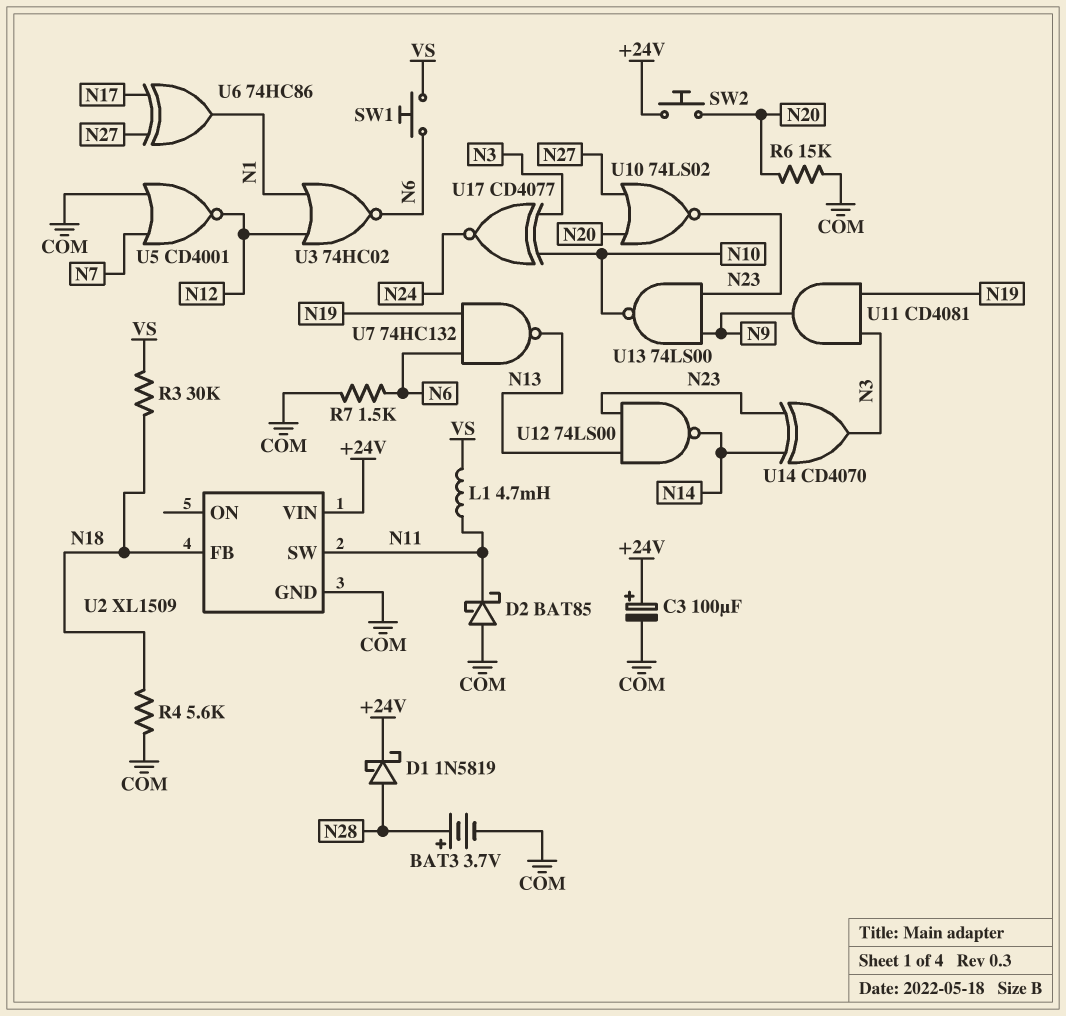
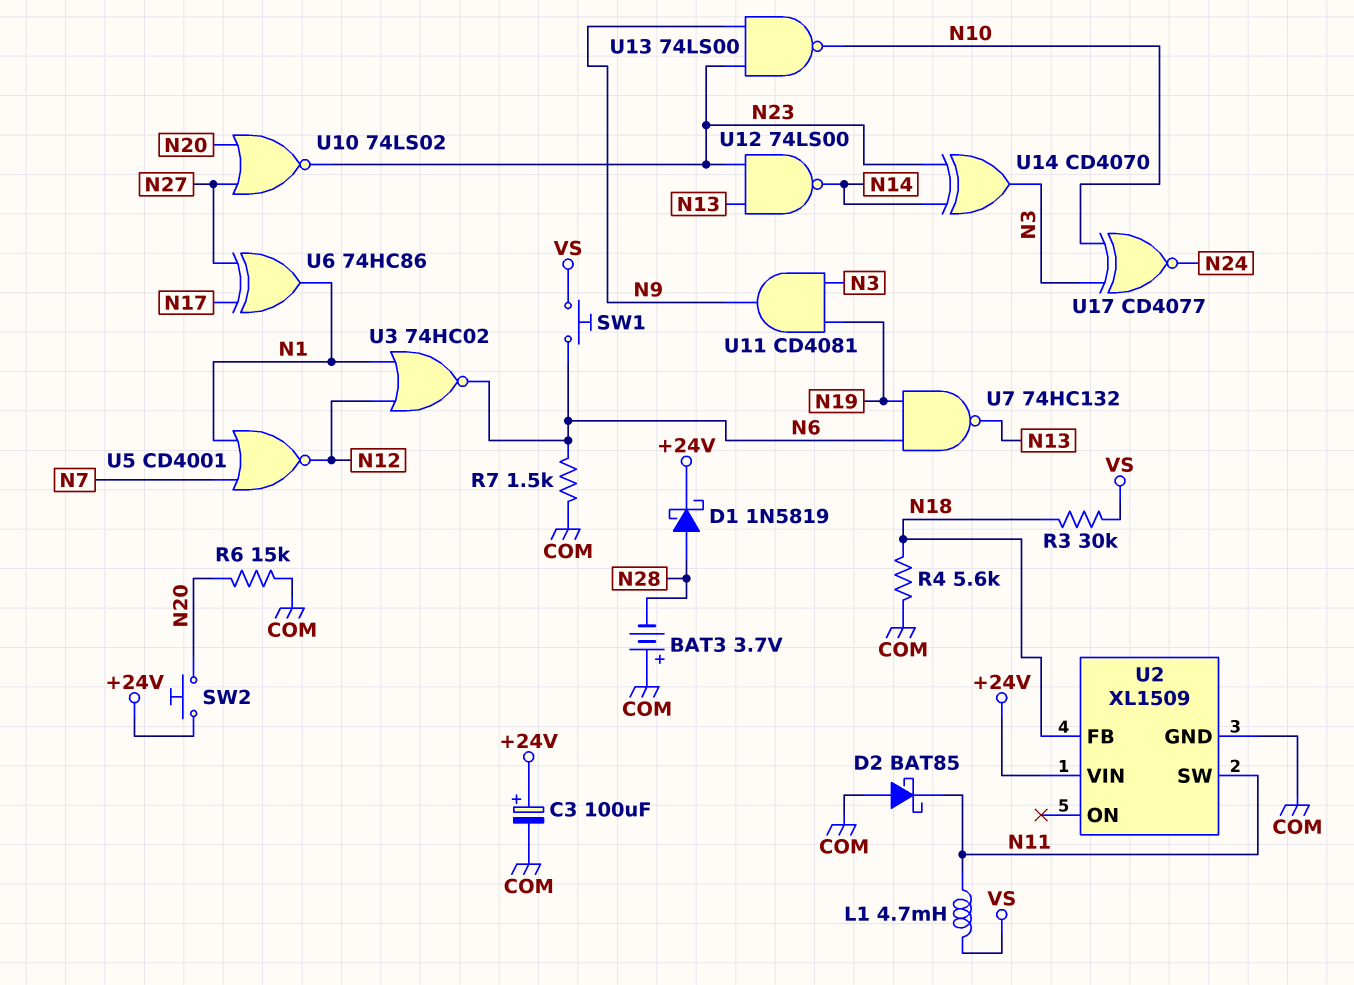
BAT3: 3.7V (plus N28, minus COM) -> 3.7V (plus COM, minus N28)
U5: NOR CD4001 (in COM, in N7, out N12) -> NOR CD4001 (in N1, in N7, out N12)

